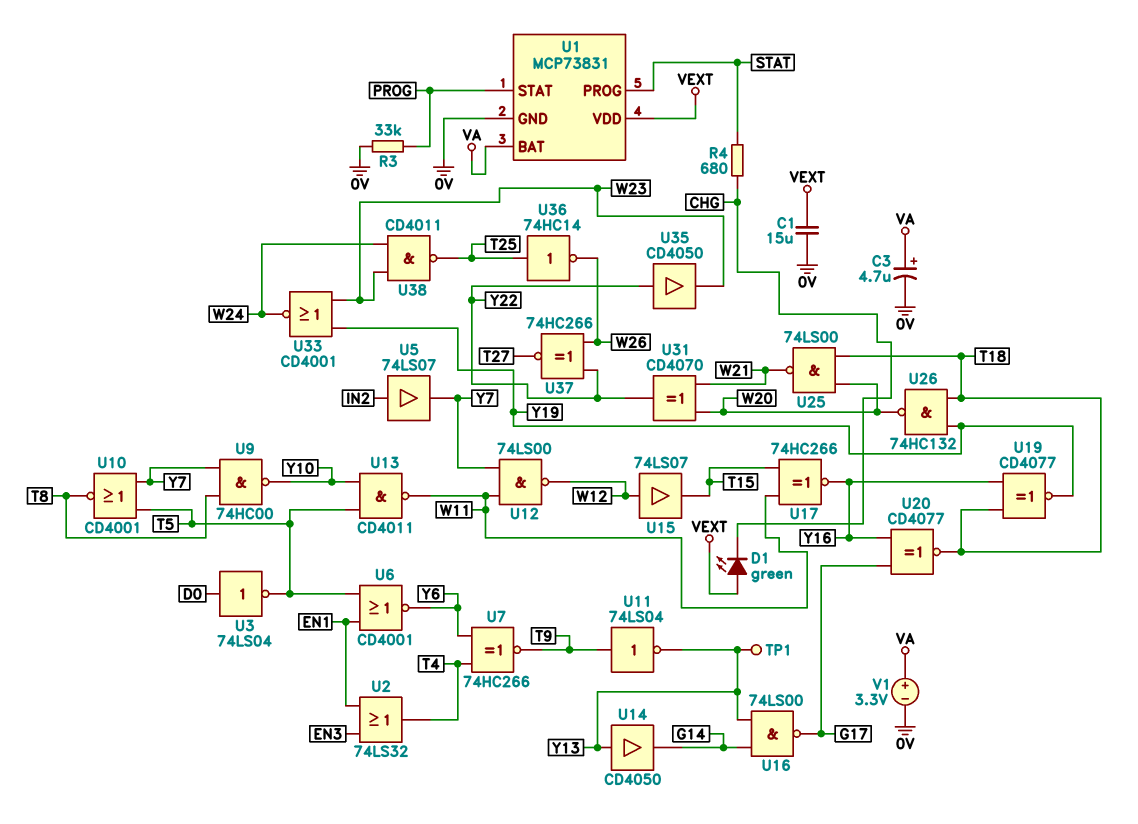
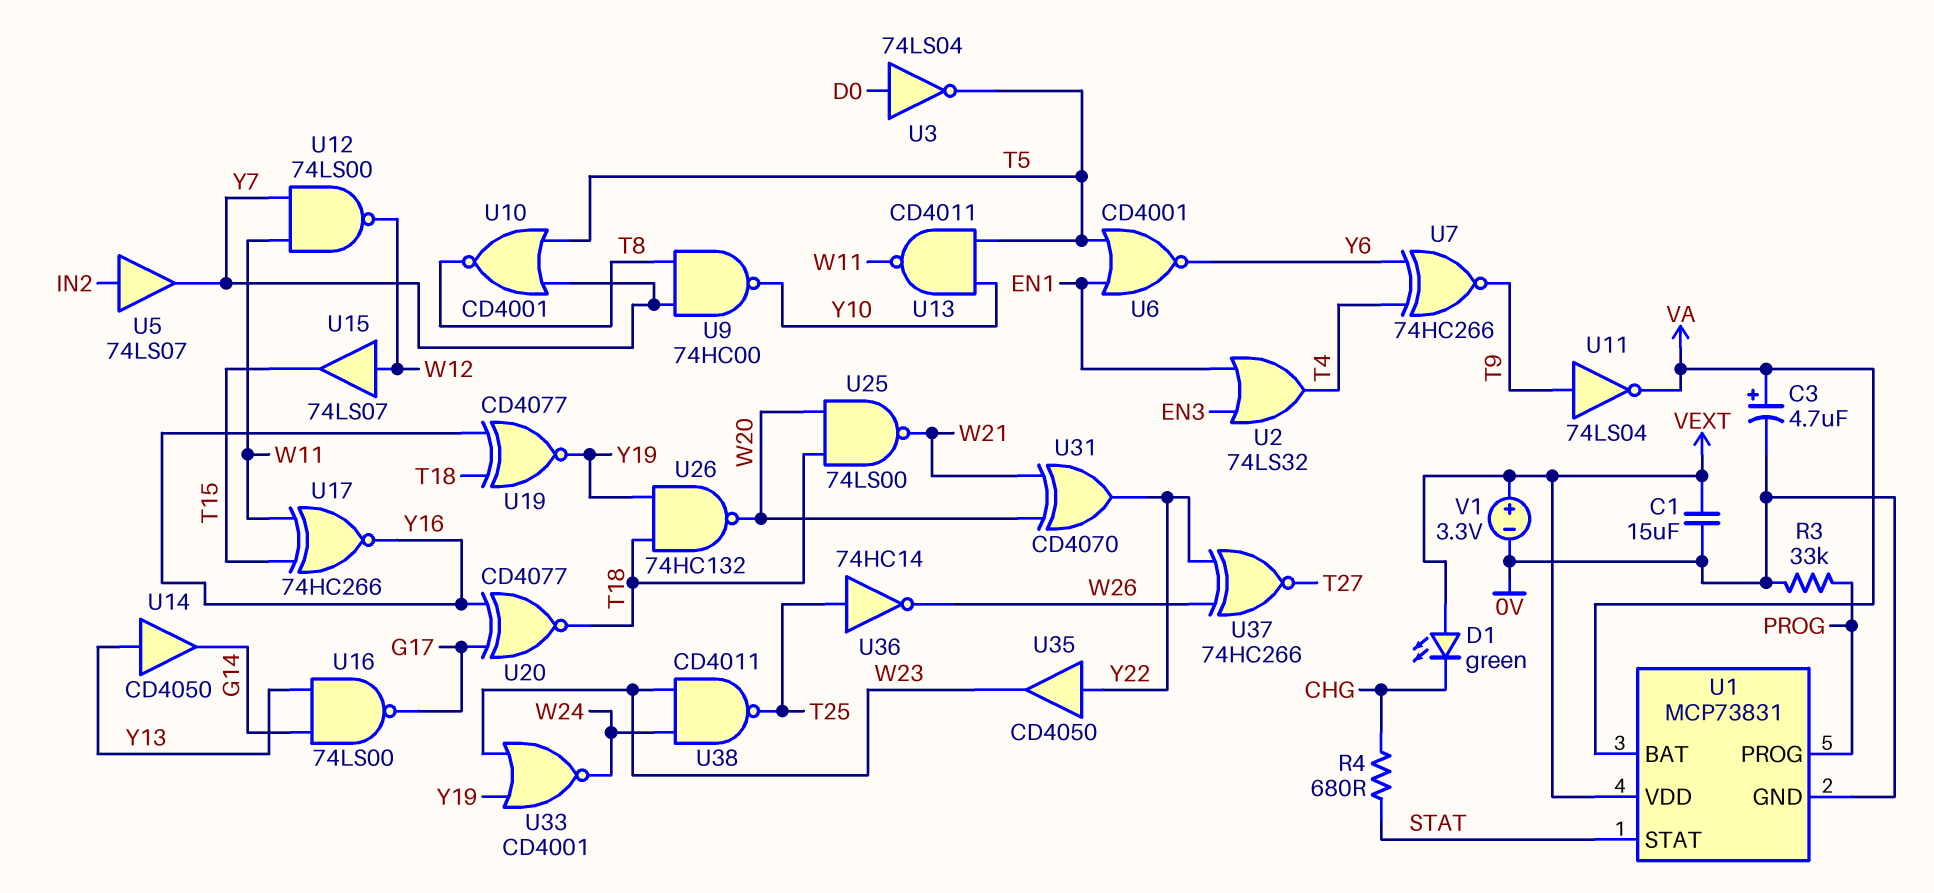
TP1: test point (Y13) -> none
U1 pin PROG: STAT -> PROG
U1 pin STAT: PROG -> STAT
U11: NOT 74LS04 (in T9, out Y13) -> NOT 74LS04 (in T9, out VA)
V1: 3.3V (plus VA, minus 0V) -> 3.3V (plus VEXT, minus 0V)

